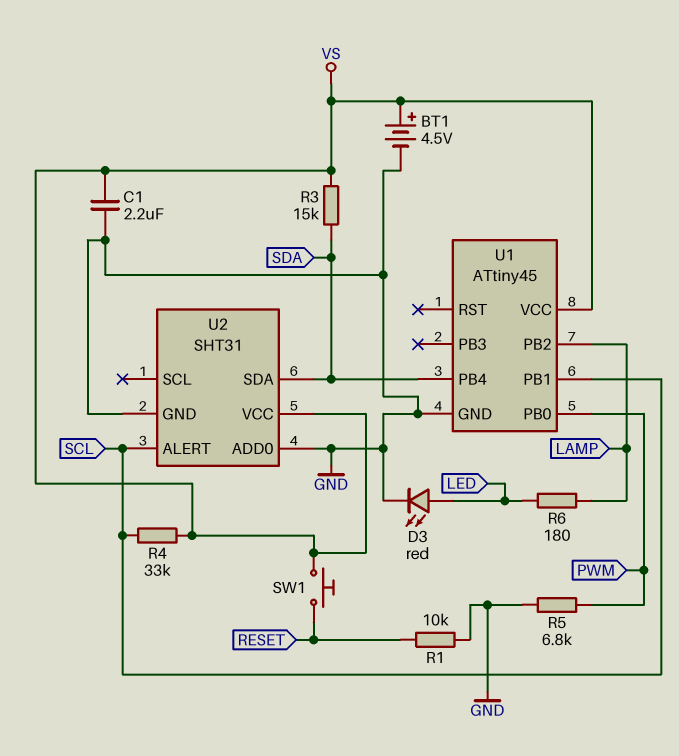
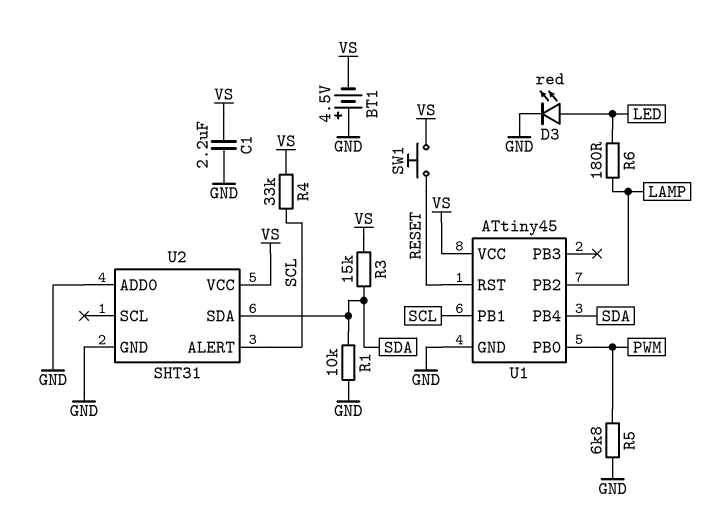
BT1: 4.5V (plus VS, minus GND) -> 4.5V (plus GND, minus VS)
R1: 10k (GND, RESET) -> 10k (GND, SDA)
U1 pin RST: none -> RESET

